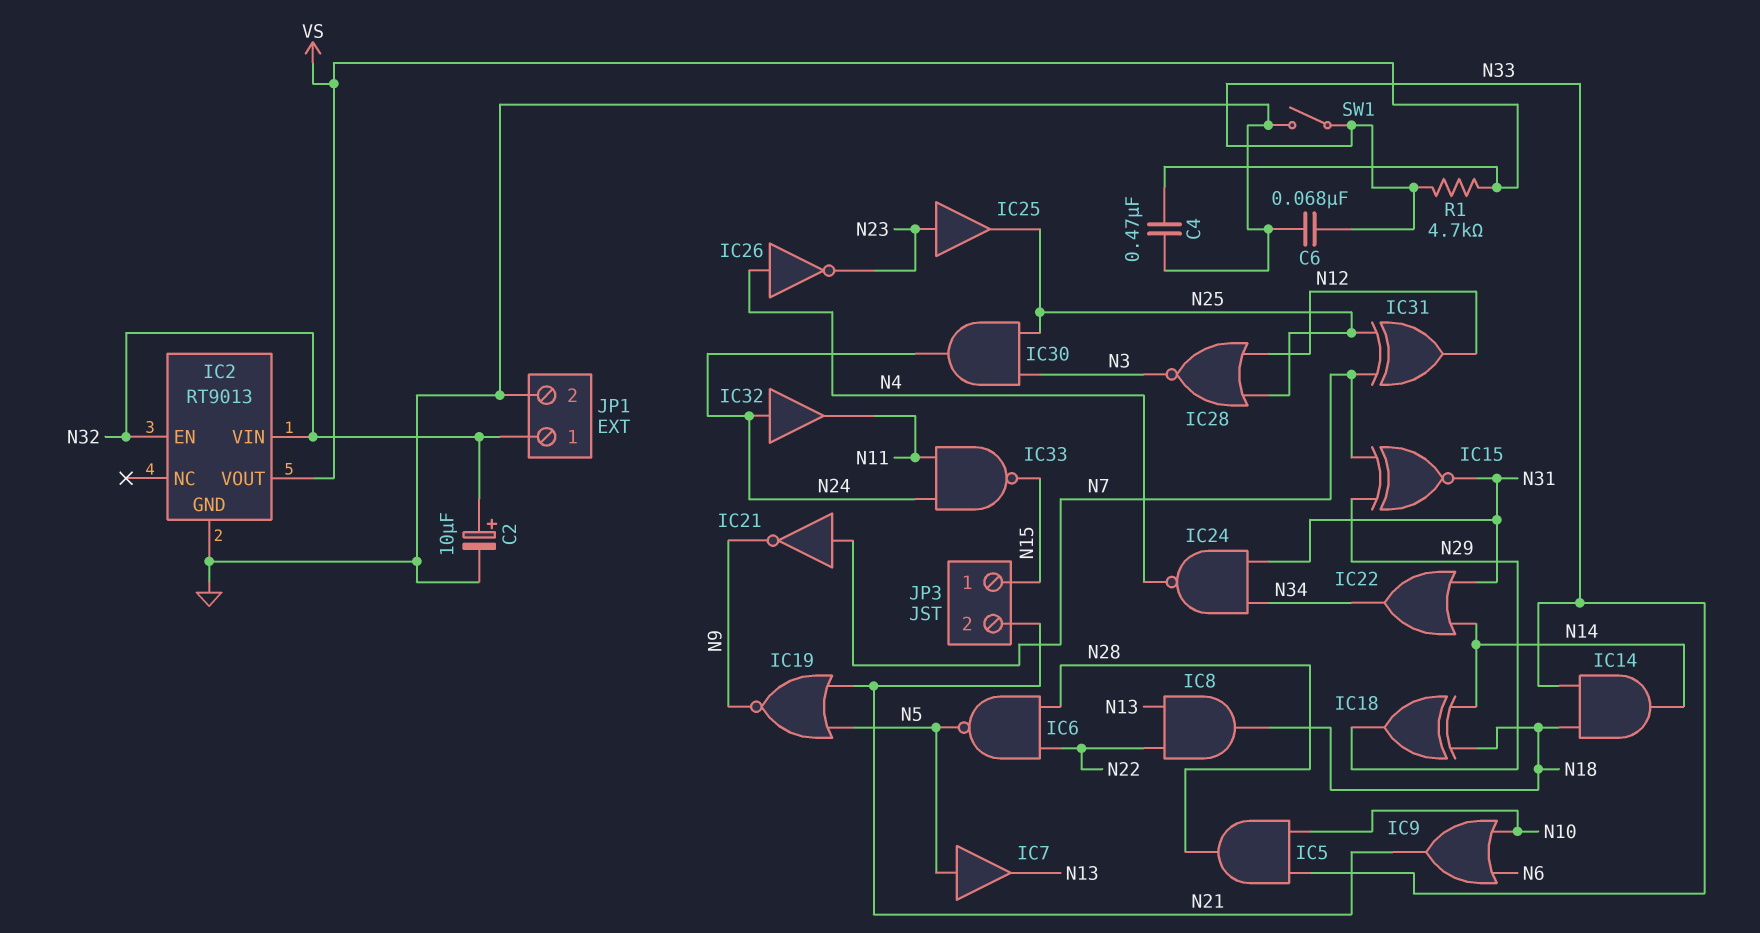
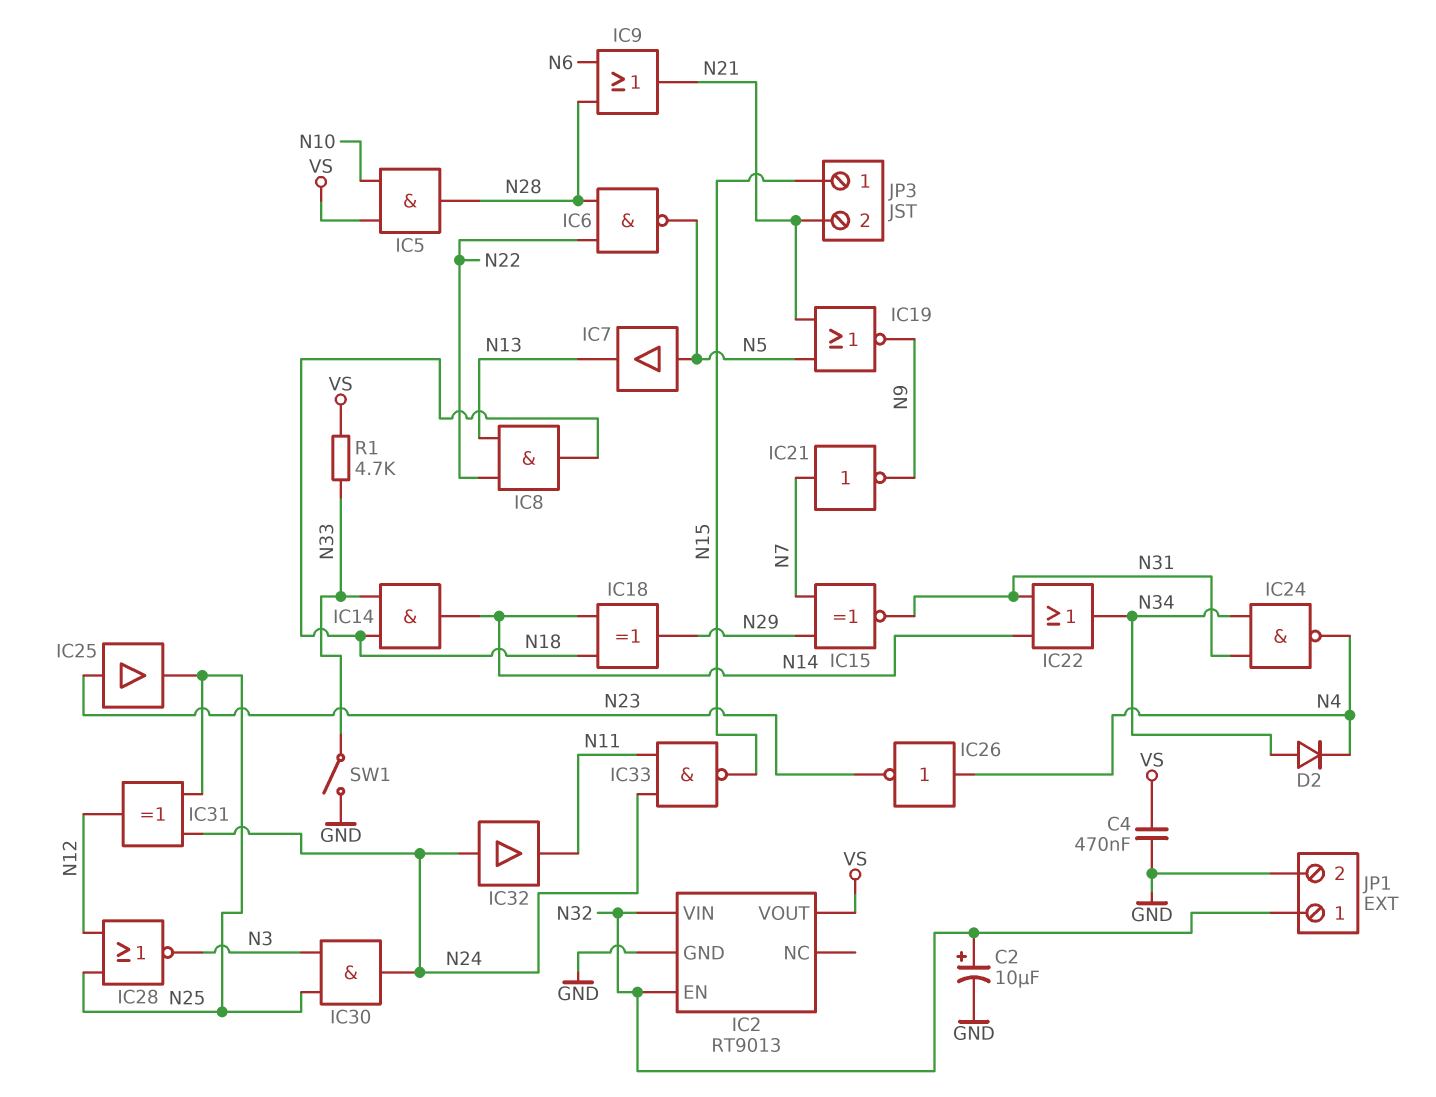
C6: 68nF (GND, N33) -> none
D2: none -> diode (A N34, K N4)
IC5: AND (in N10, in N33, out N28) -> AND (in N10, in VS, out N28)
IC9: OR (in N6, in N10, out N21) -> OR (in N6, in N28, out N21)
IC31: XOR (in N7, in N25, out N12) -> XOR (in N24, in N25, out N12)

